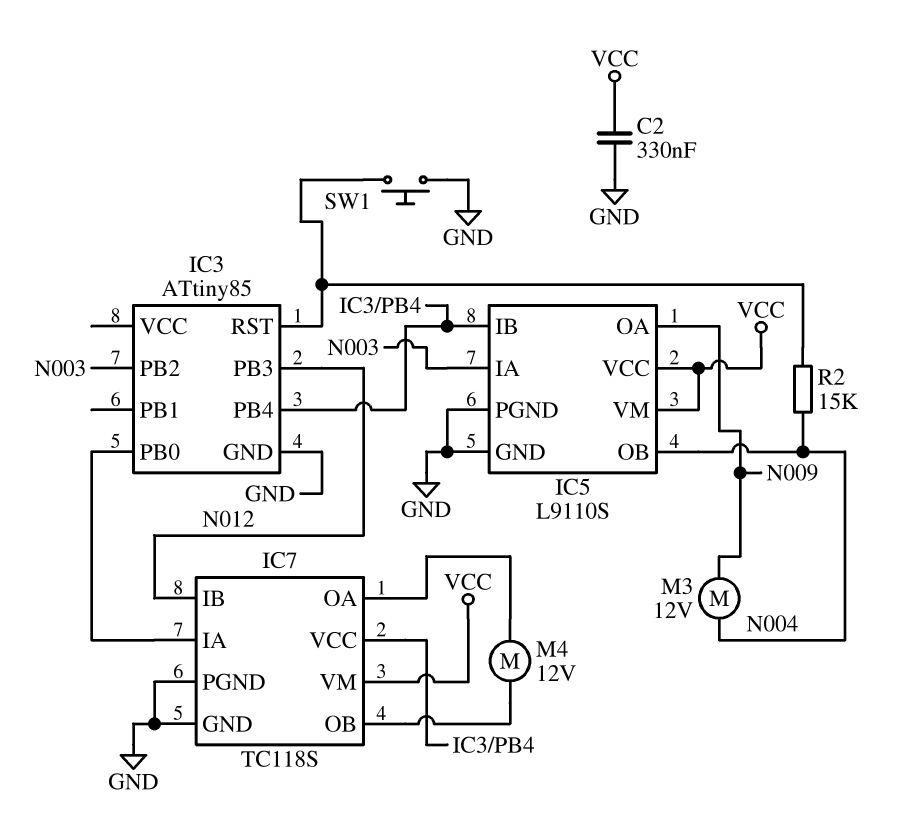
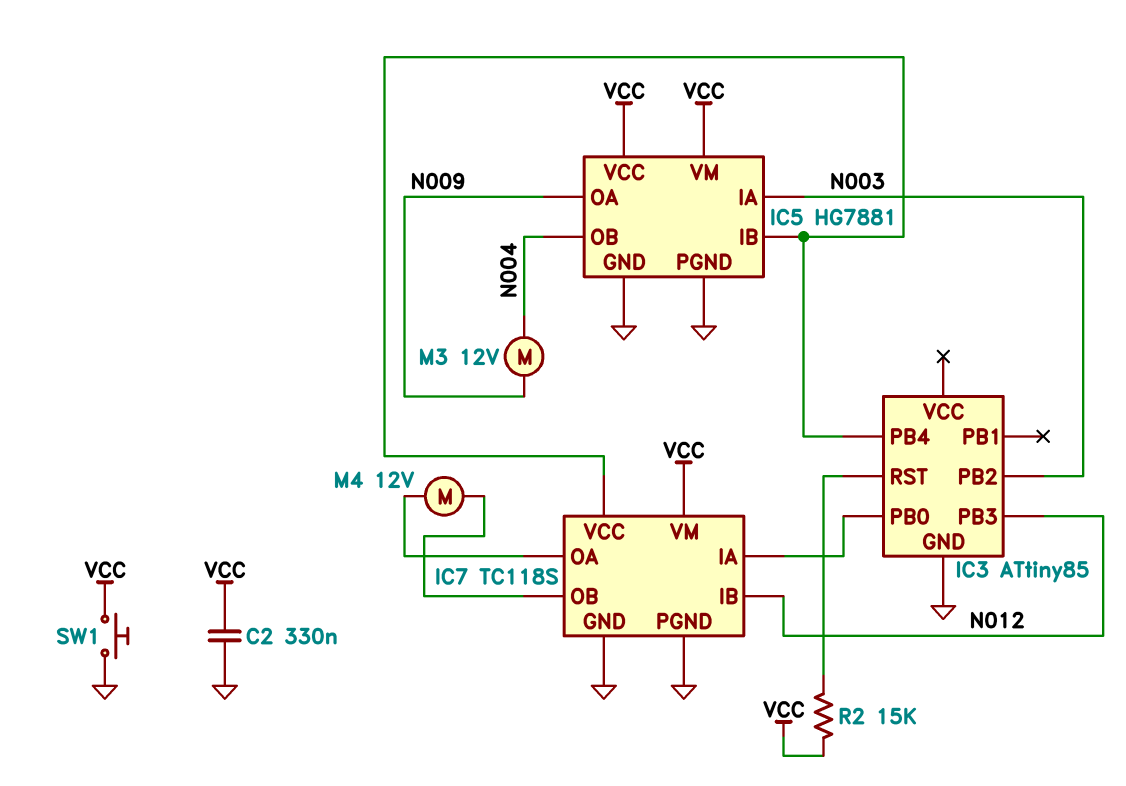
IC5: L9110S -> HG7881
R2: 15k (IC3/RST, N004) -> 15k (IC3/RST, VCC)
SW1: button (GND, IC3/RST) -> button (GND, VCC)

